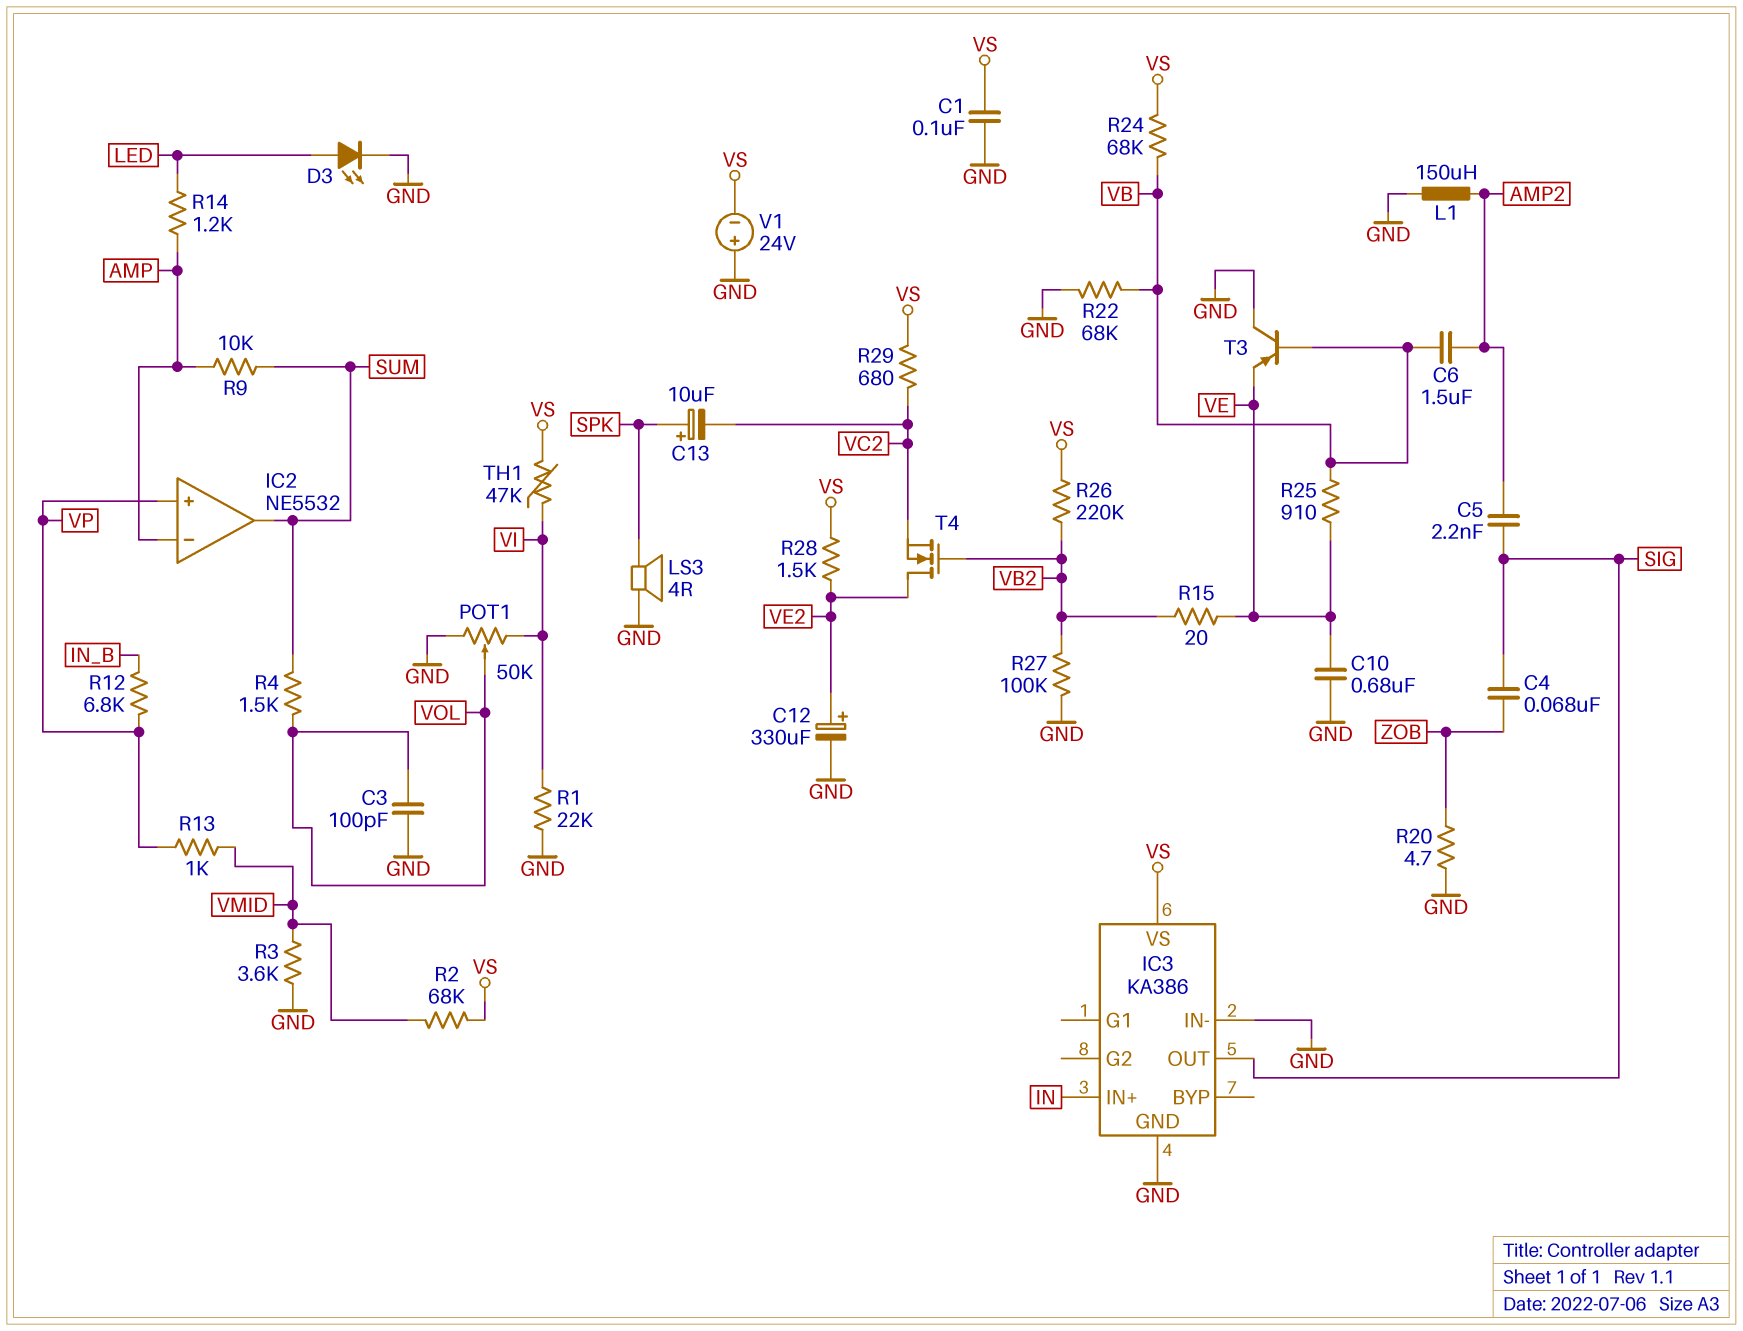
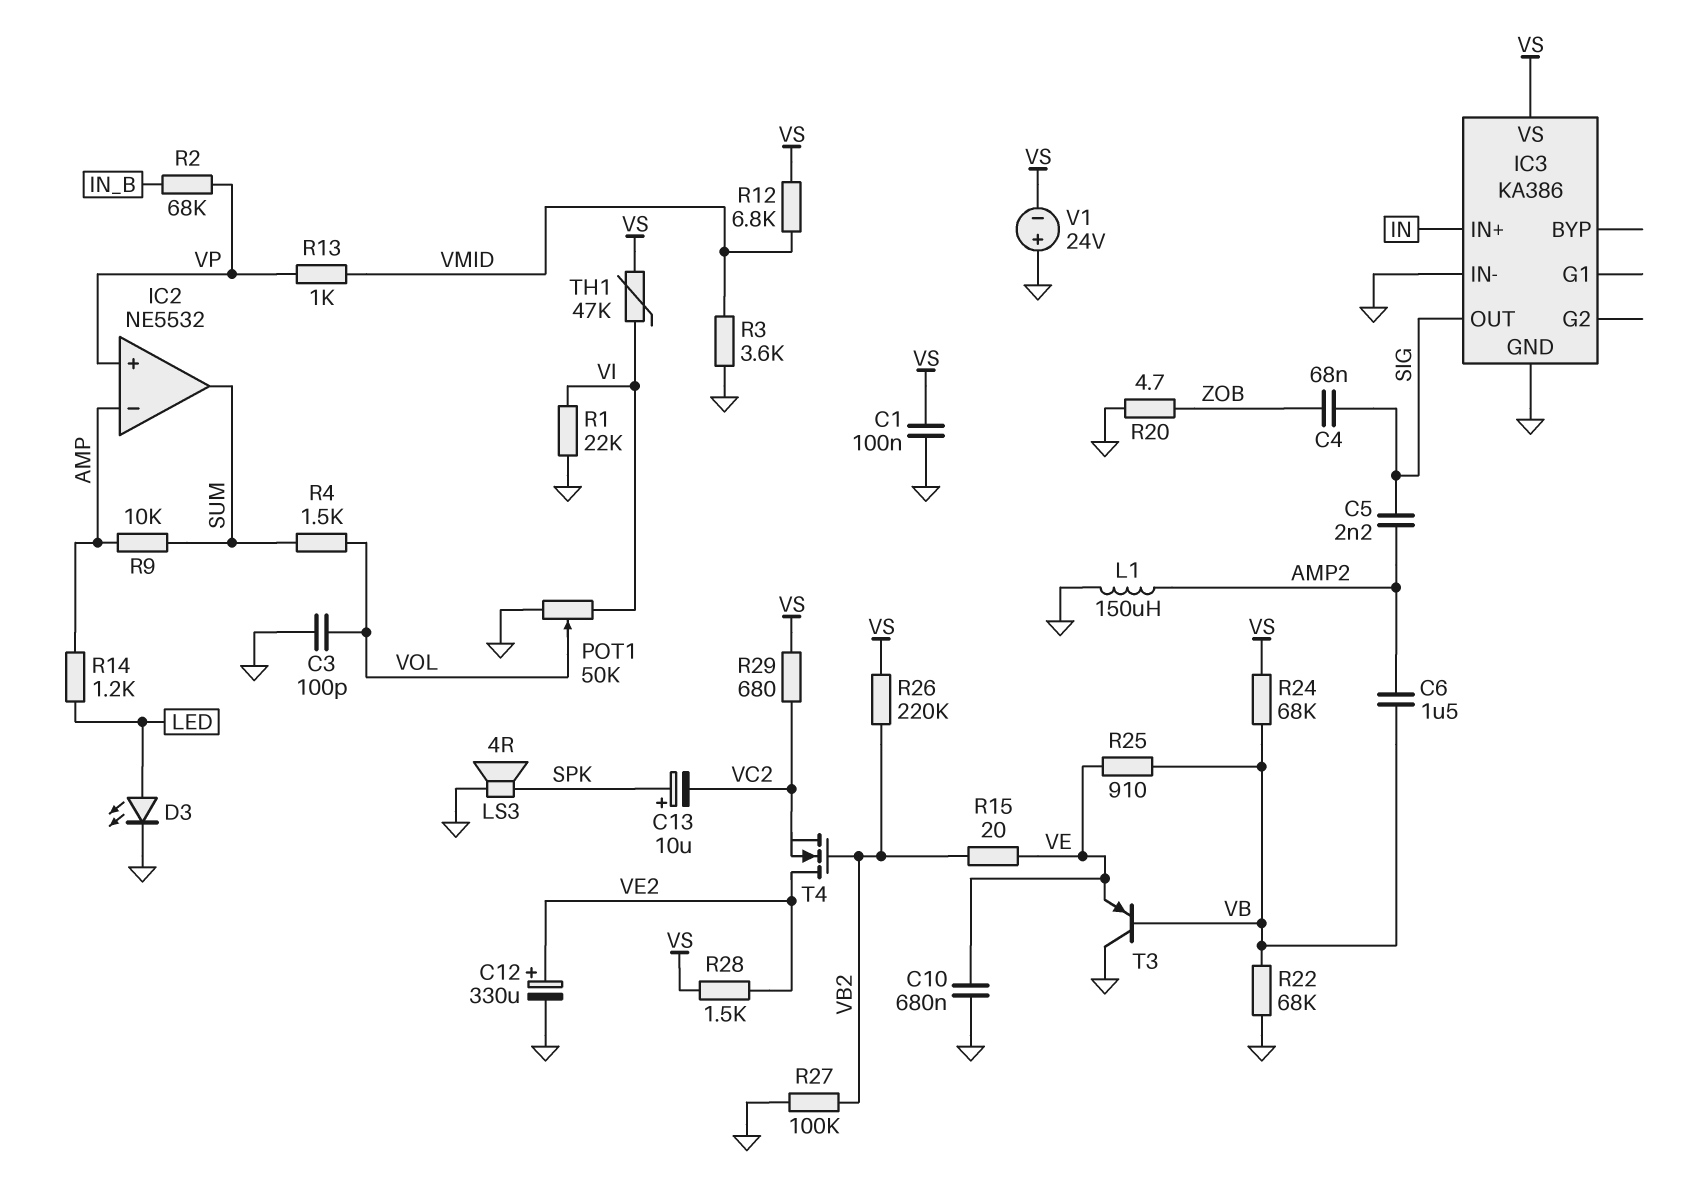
R2: 68k (VMID, VS) -> 68k (IN_B, VP)
R12: 6.8k (IN_B, VP) -> 6.8k (VMID, VS)

